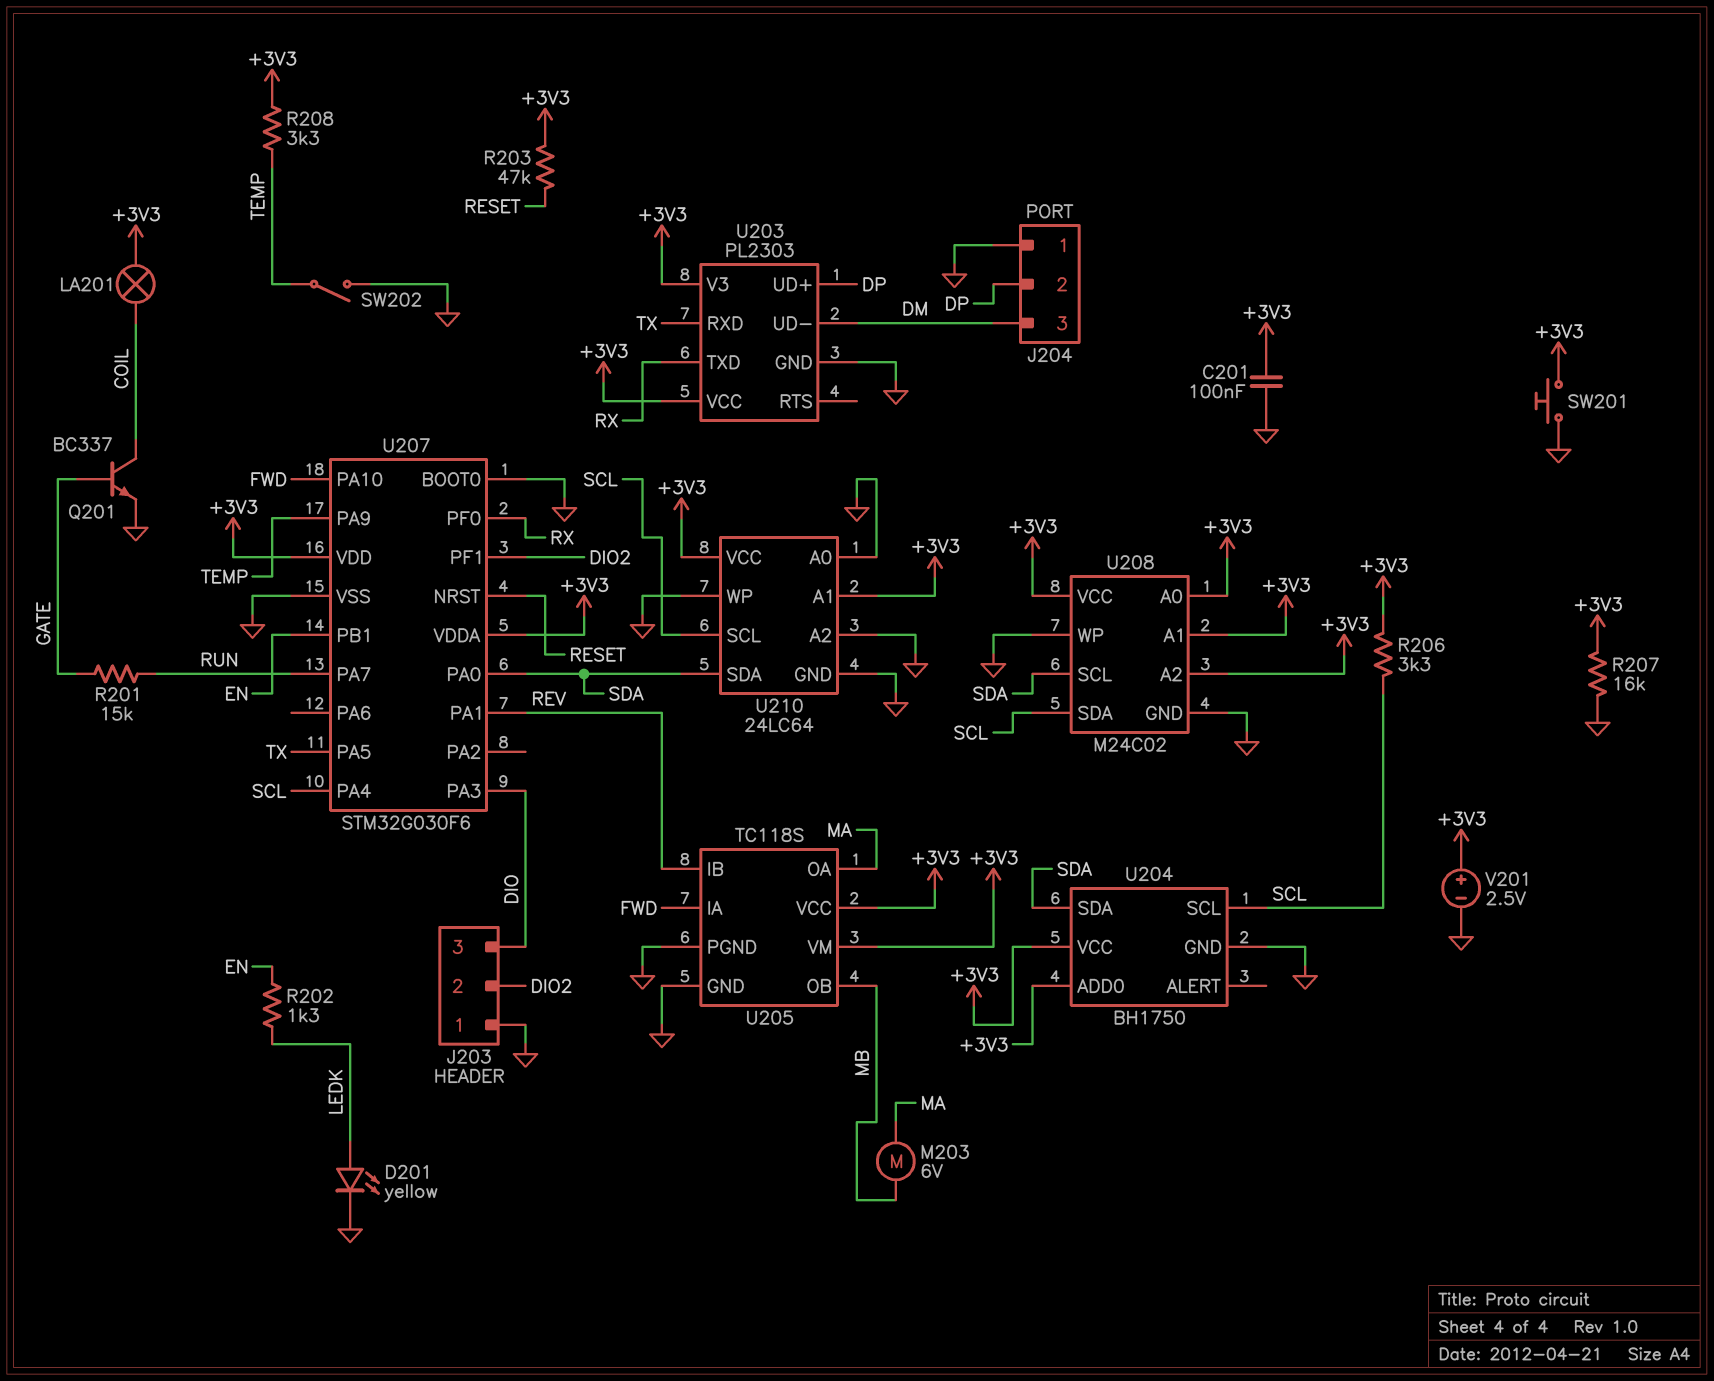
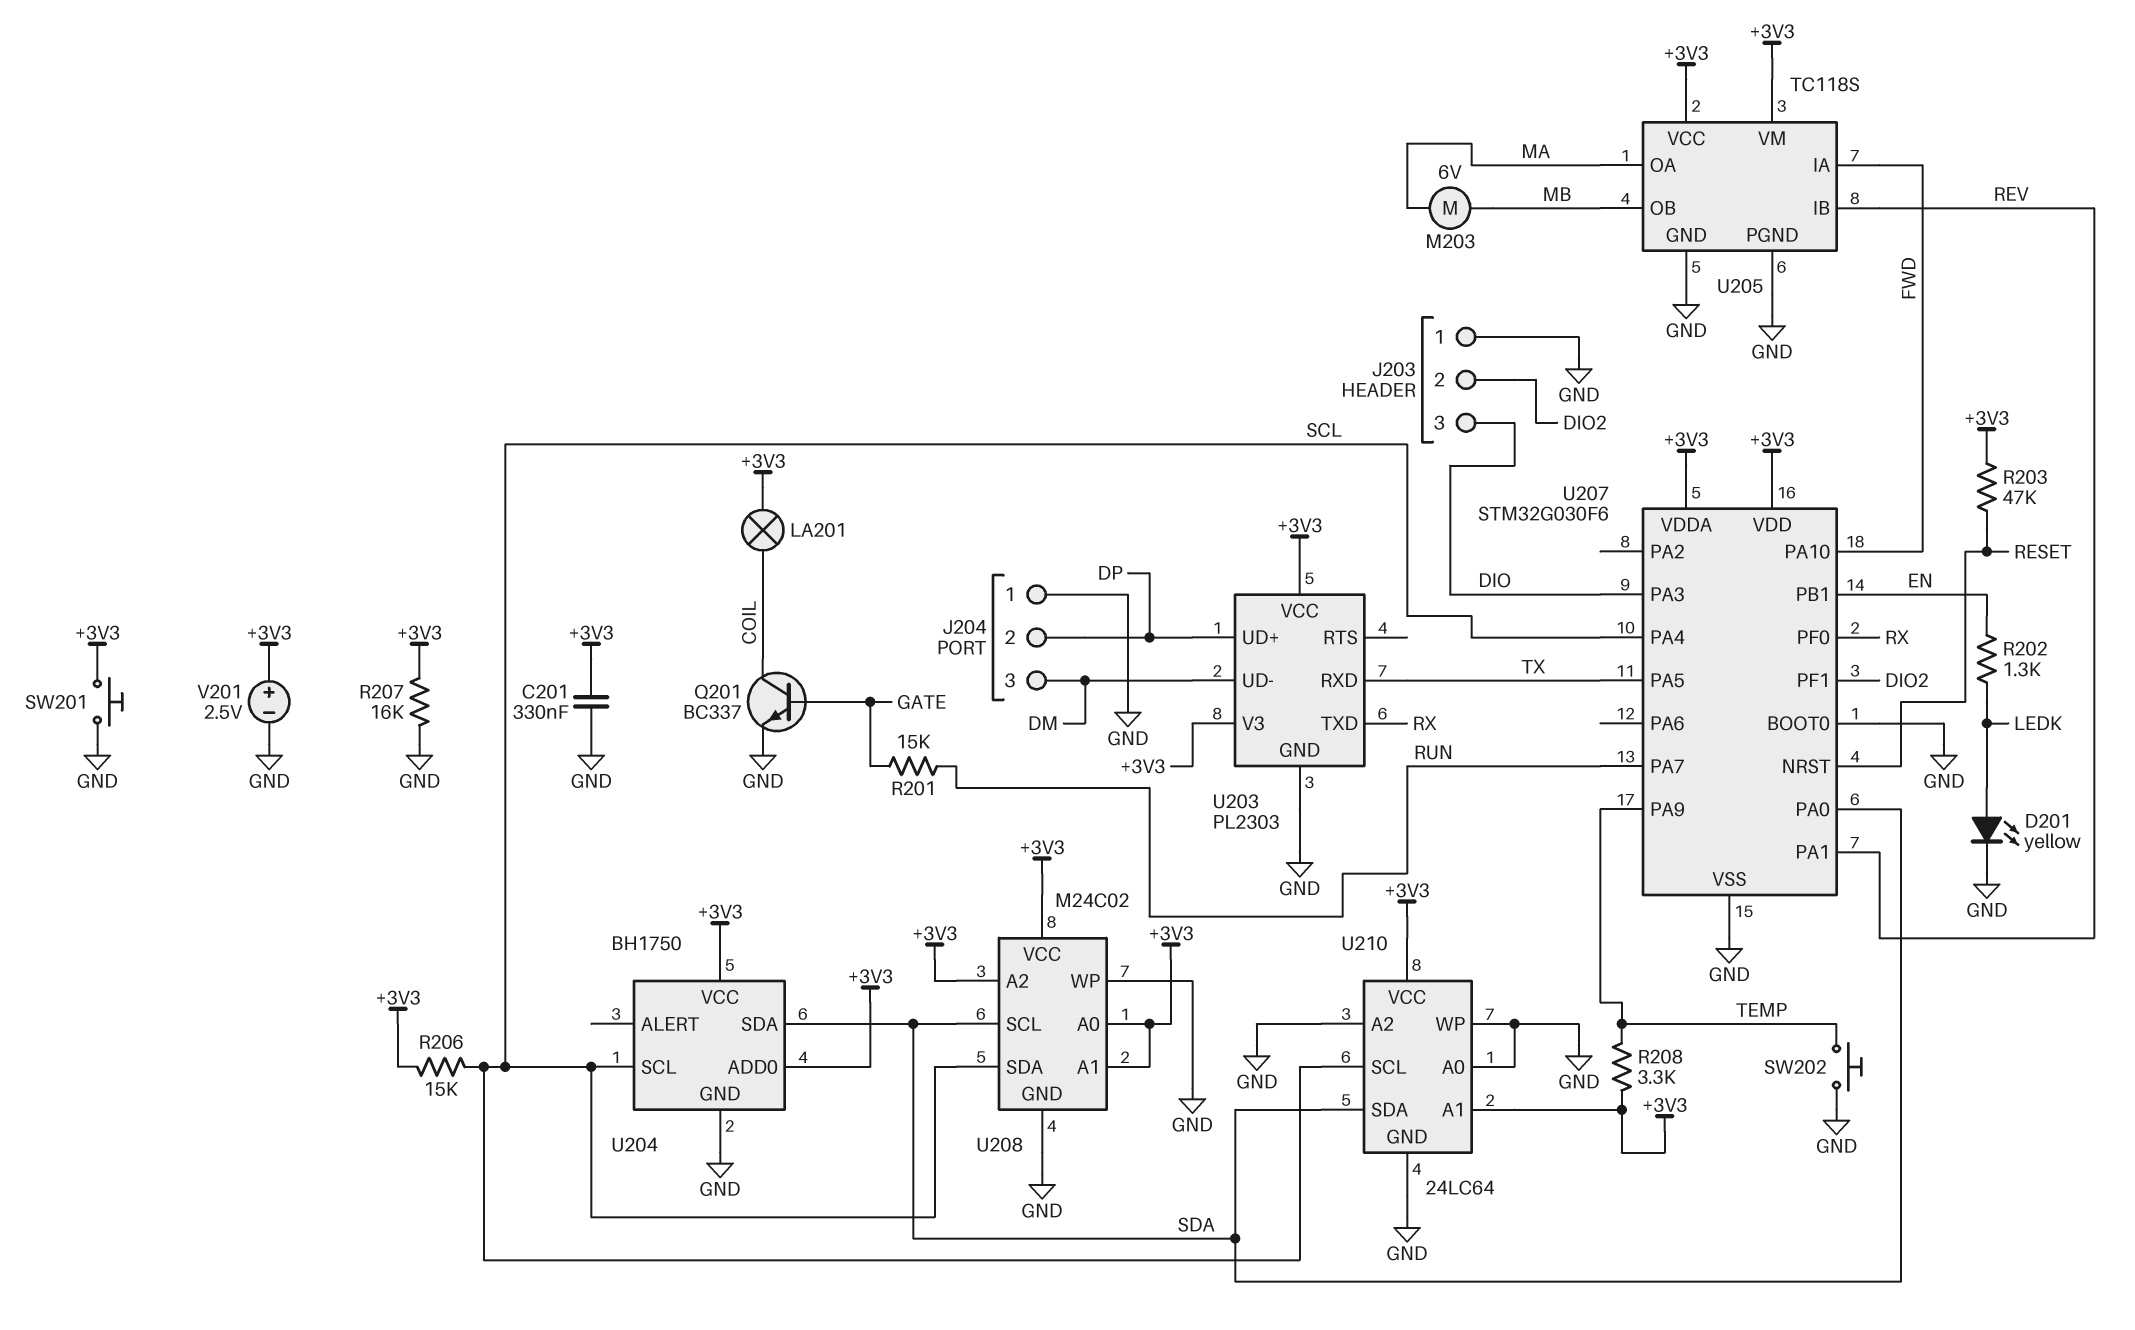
C201: 100nF (+3V3, GND) -> 330nF (+3V3, GND)
R206: 3.3k (+3V3, SCL) -> 15k (+3V3, SCL)
SW202: switch (GND, TEMP) -> button (GND, TEMP)

